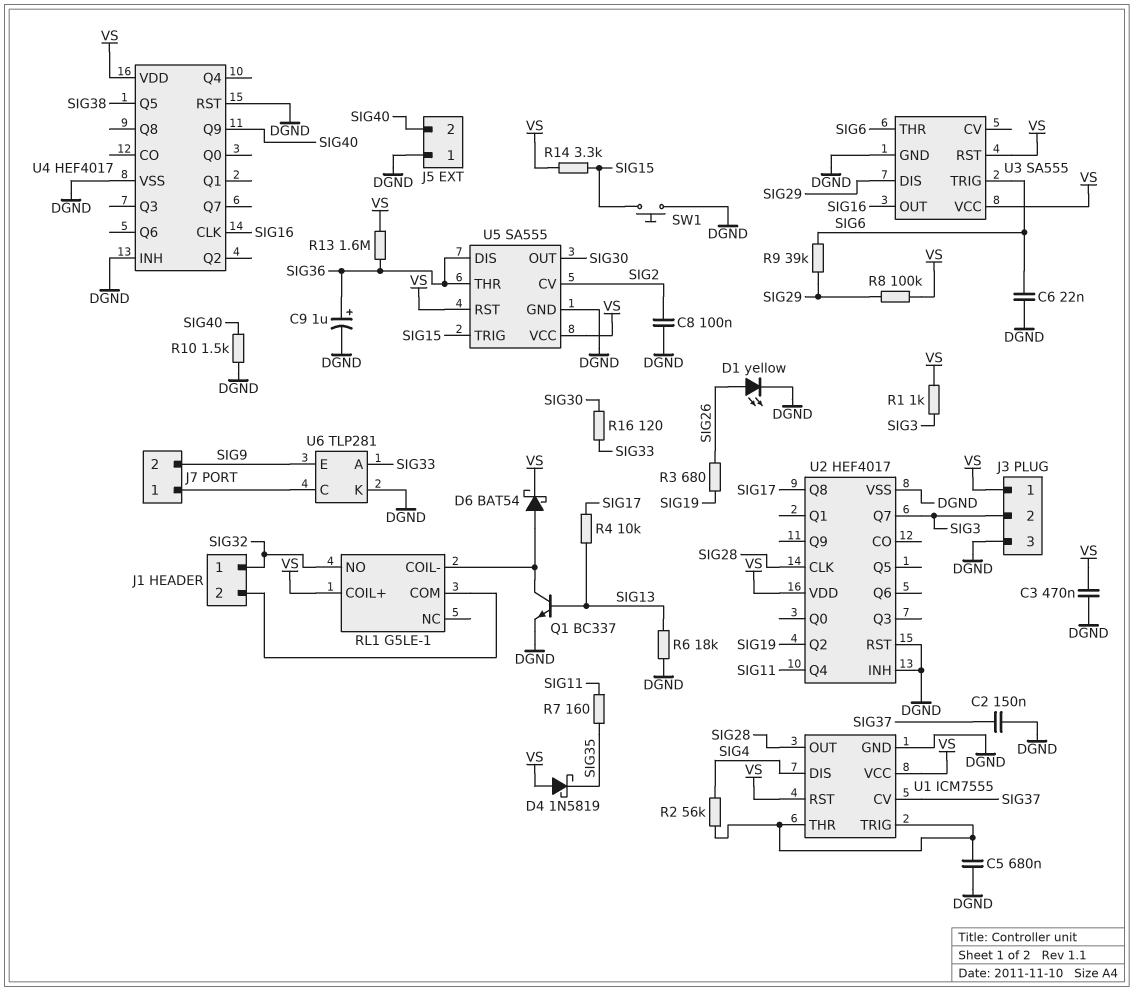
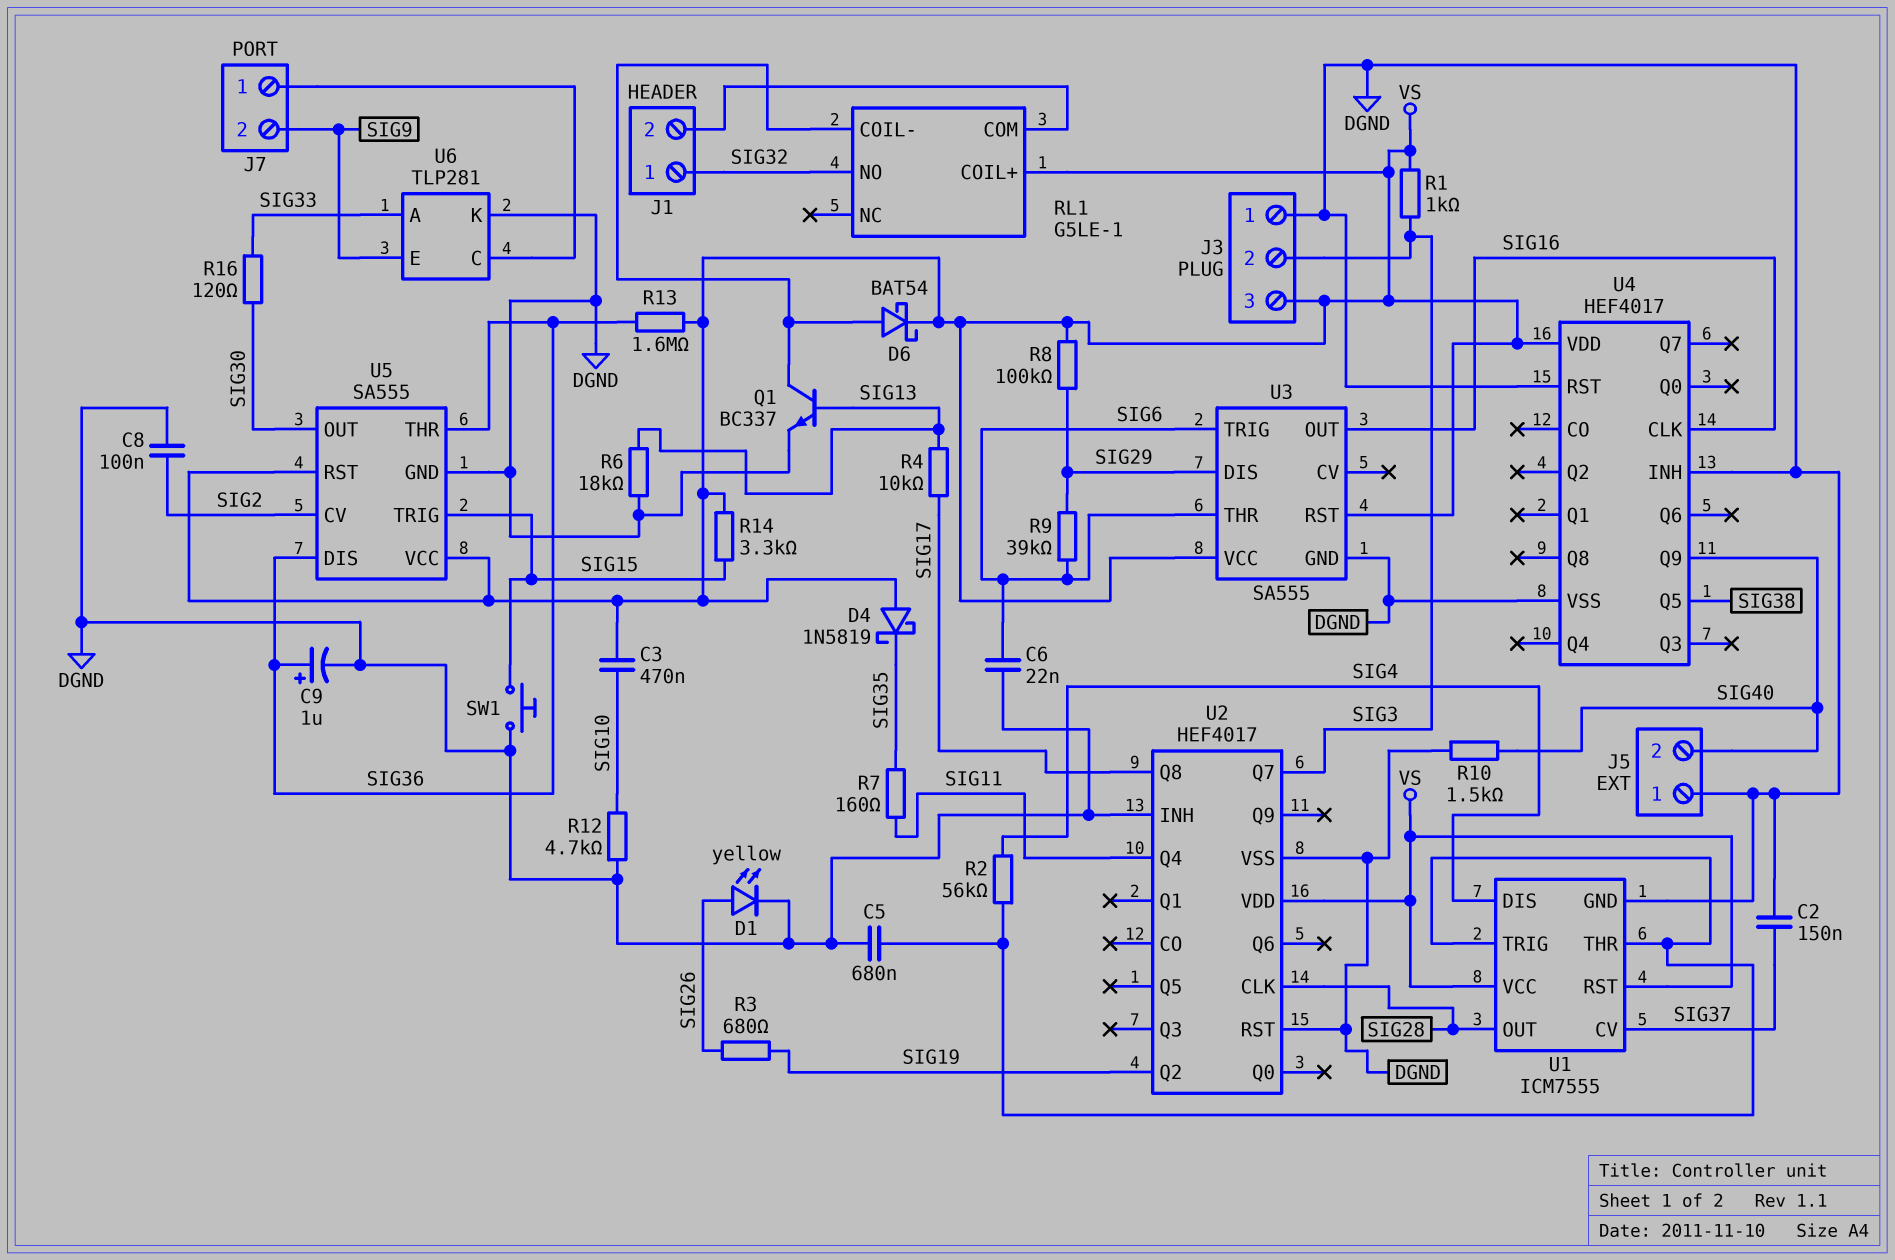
C3: 470nF (DGND, VS) -> 470nF (SIG10, VS)
J3 pin 1: VS -> DGND
J3 pin 3: DGND -> VS
R12: none -> 4.7k (DGND, SIG10)

